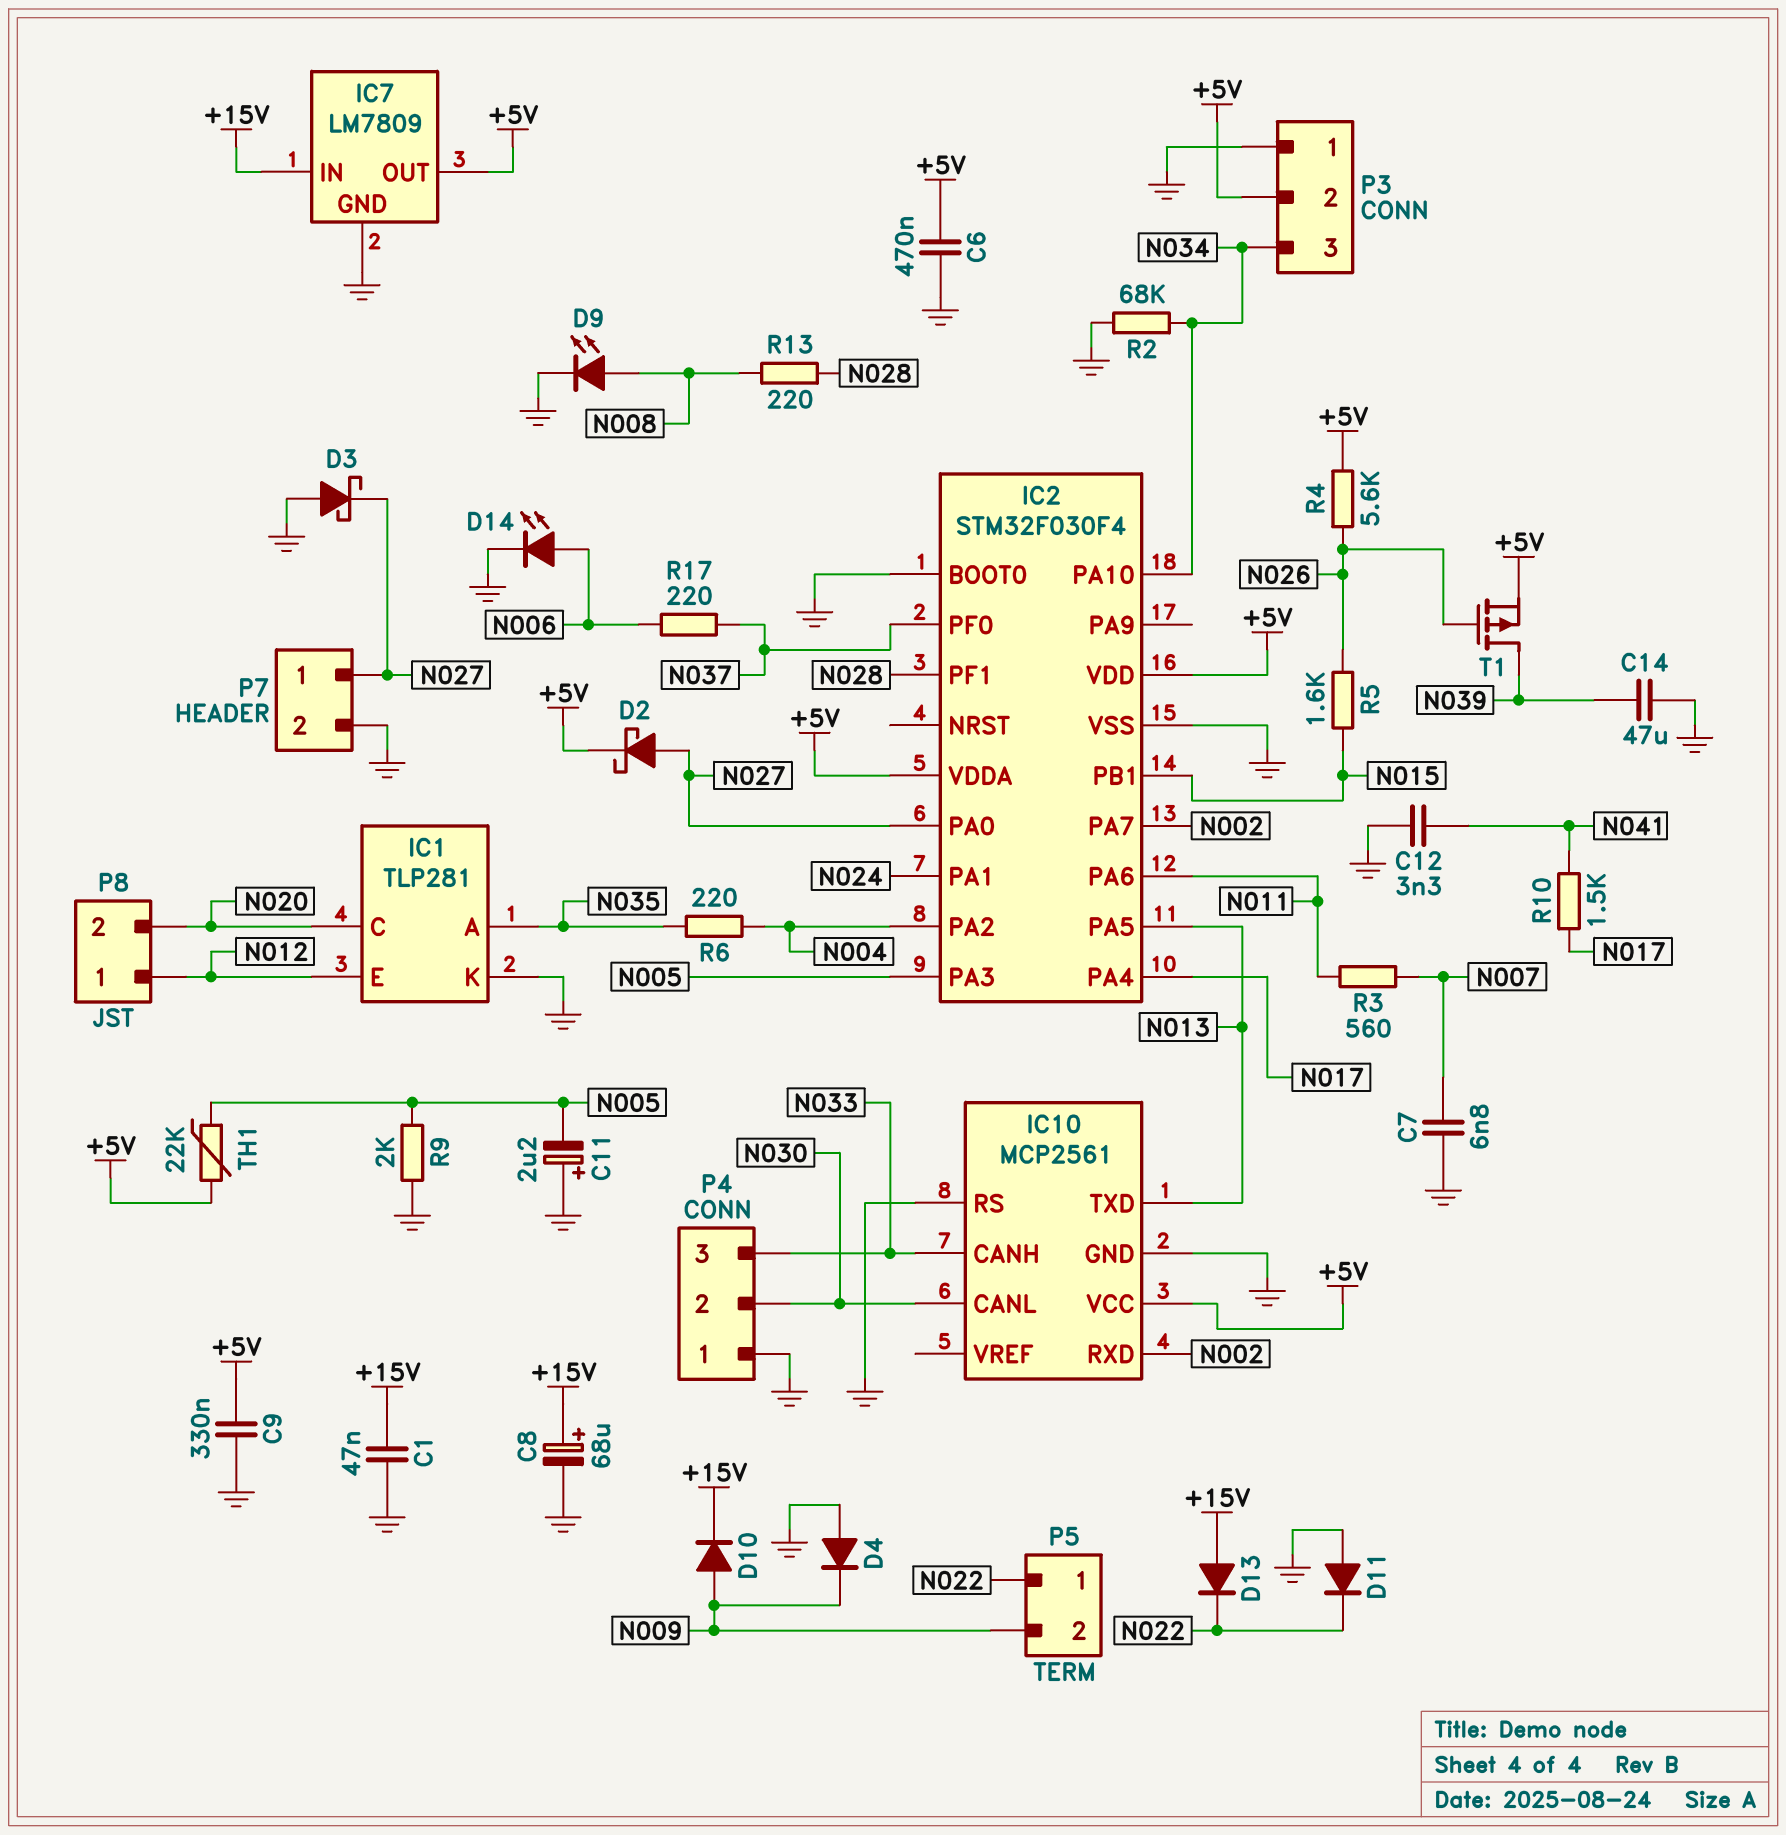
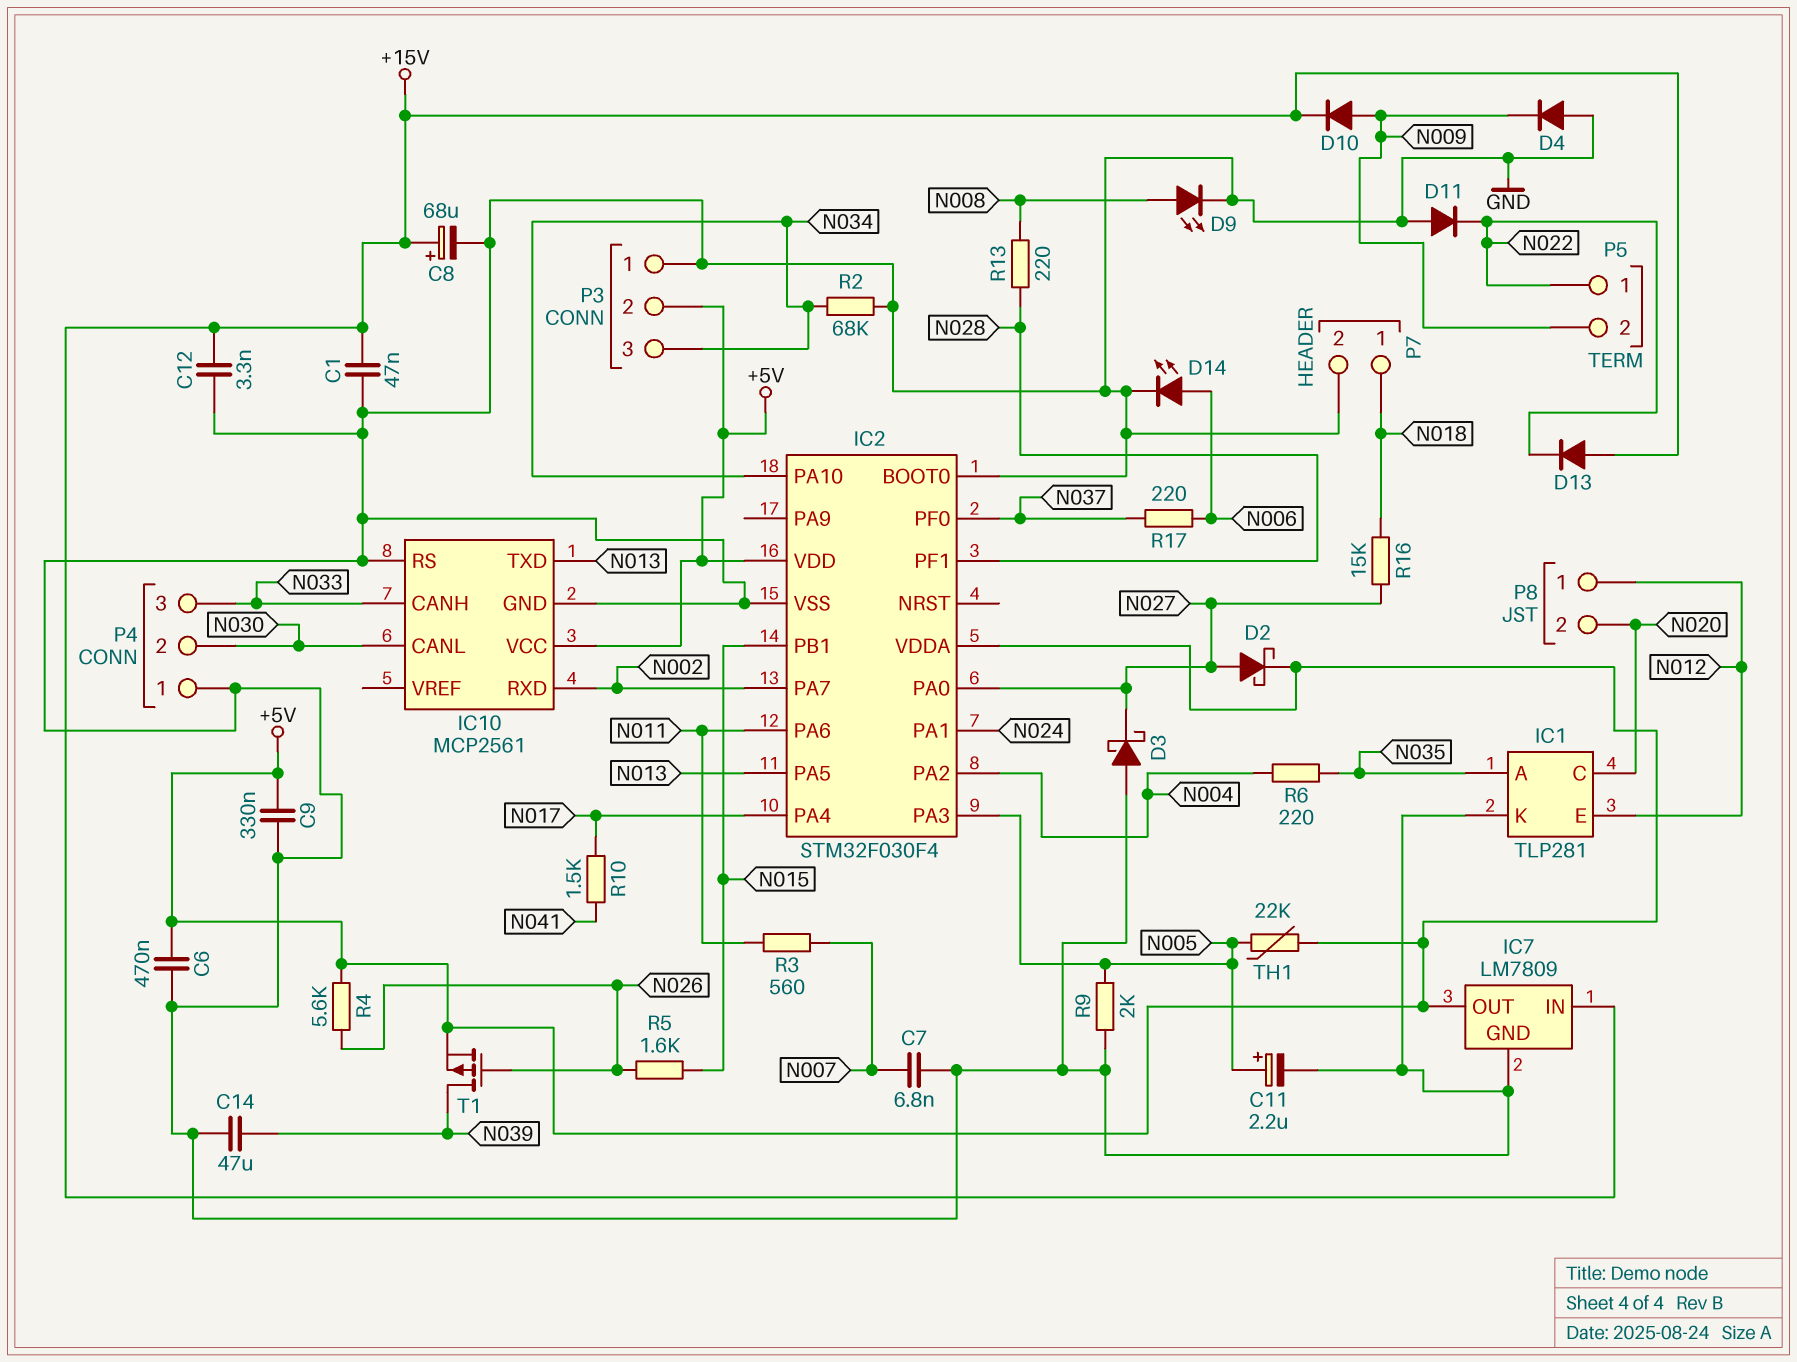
C11: 2.2uF (plus GND, minus N005) -> 2.2uF (plus N005, minus GND)
C12: 3.3nF (GND, N041) -> 3.3nF (+15V, GND)
P7 pin 1: N027 -> N018
R16: none -> 15k (N018, N027)

